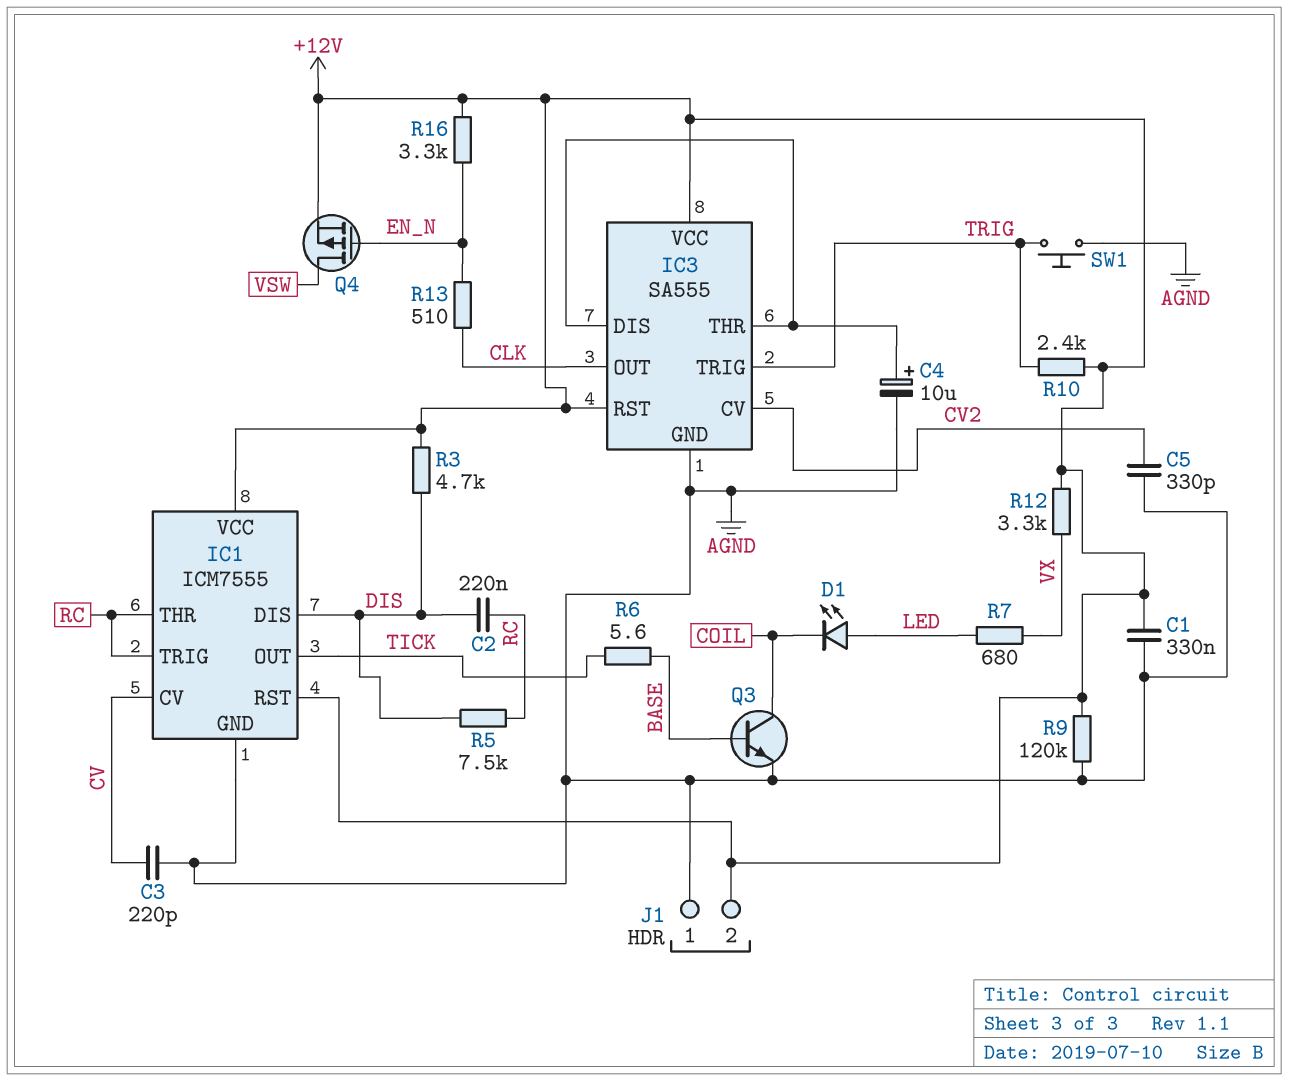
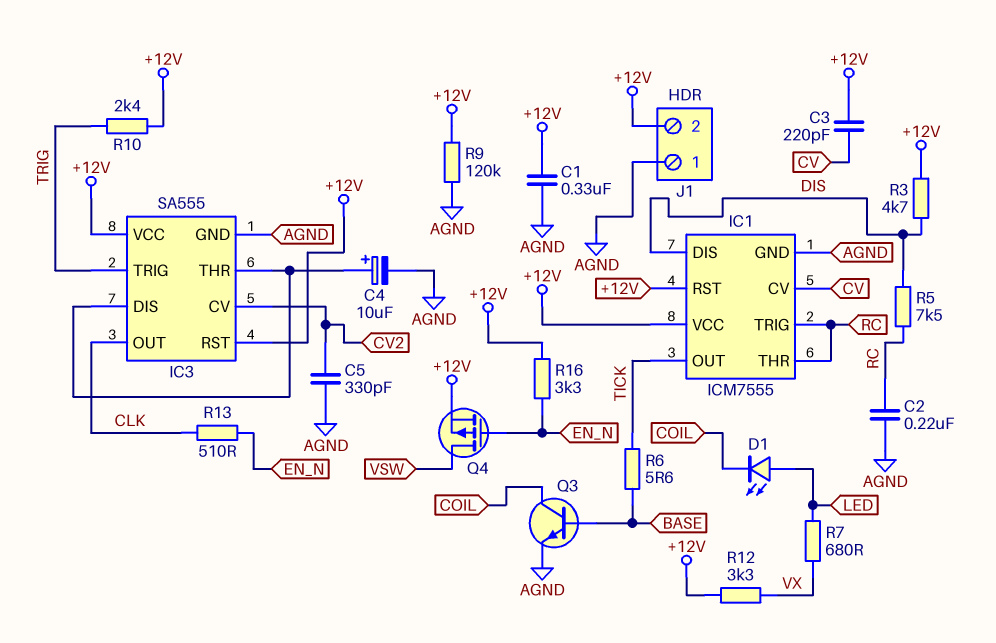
C2: 220nF (DIS, RC) -> 220nF (AGND, RC)
C3: 220pF (AGND, CV) -> 220pF (+12V, CV)
SW1: button (AGND, TRIG) -> none

